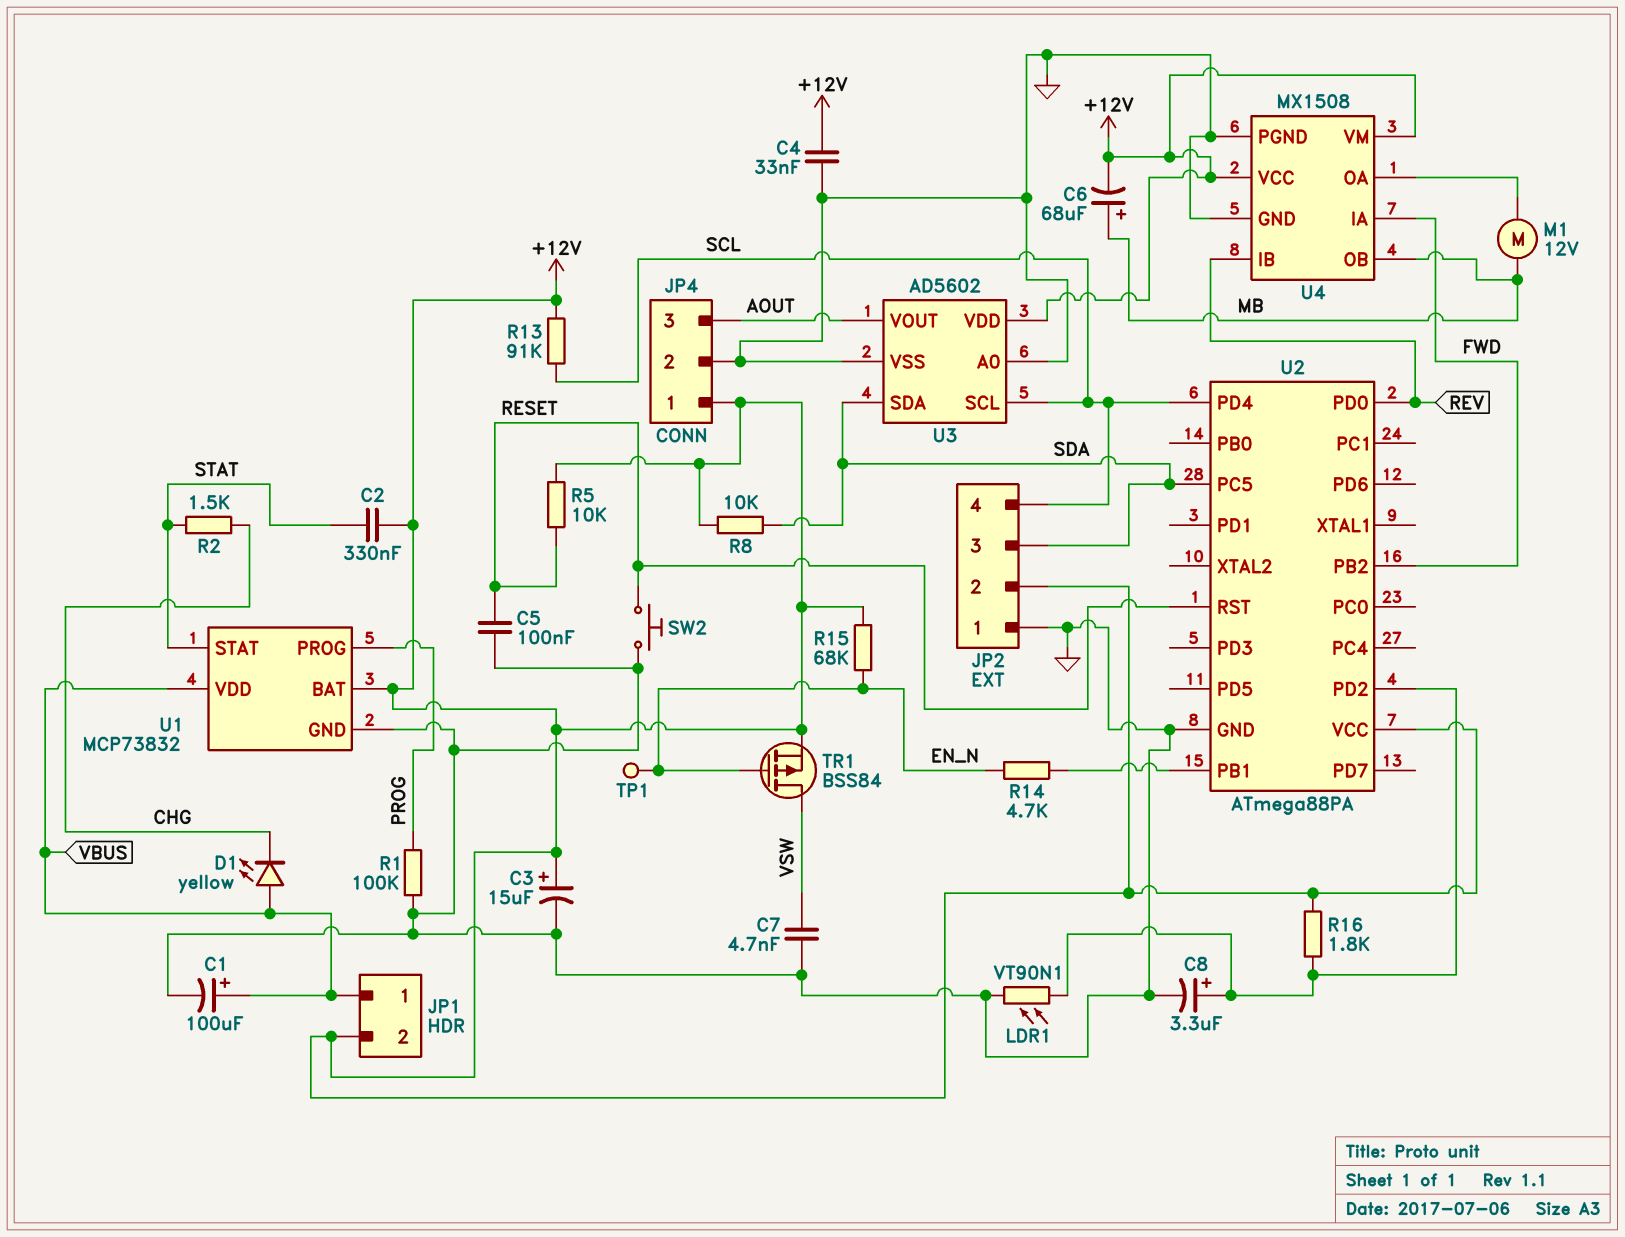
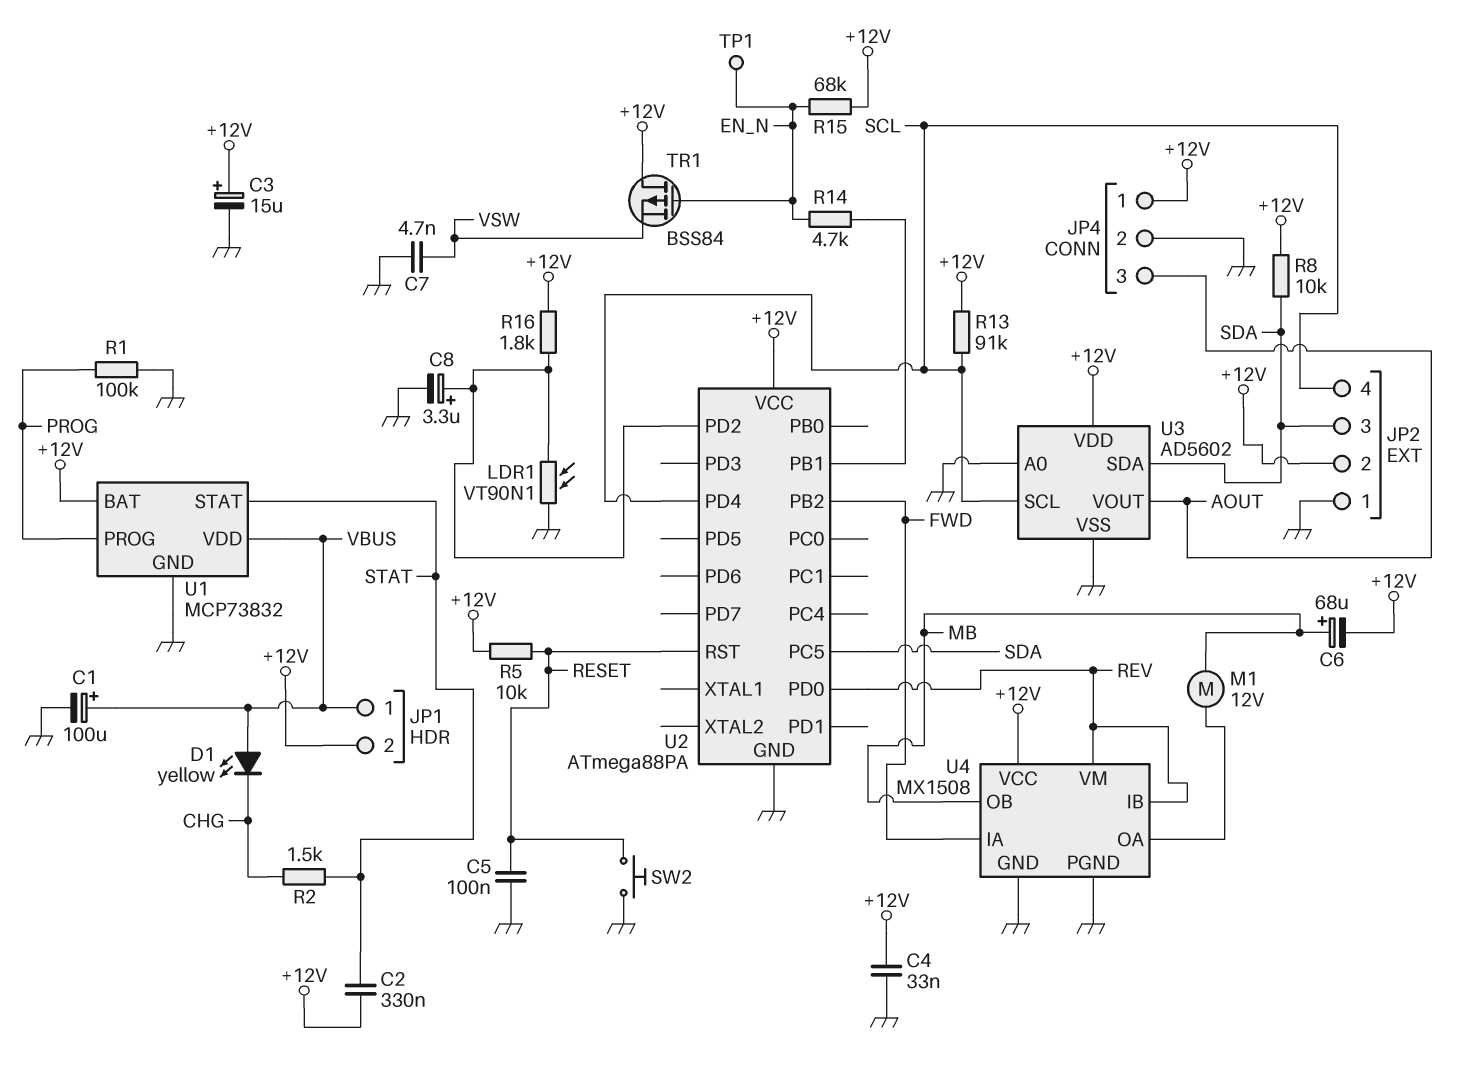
TR1: PMOS BSS84 (G EN_N, D VSW, S +12V) -> PMOS BSS84 (G EN_N, D +12V, S VSW)
U4 pin VM: +12V -> REV

